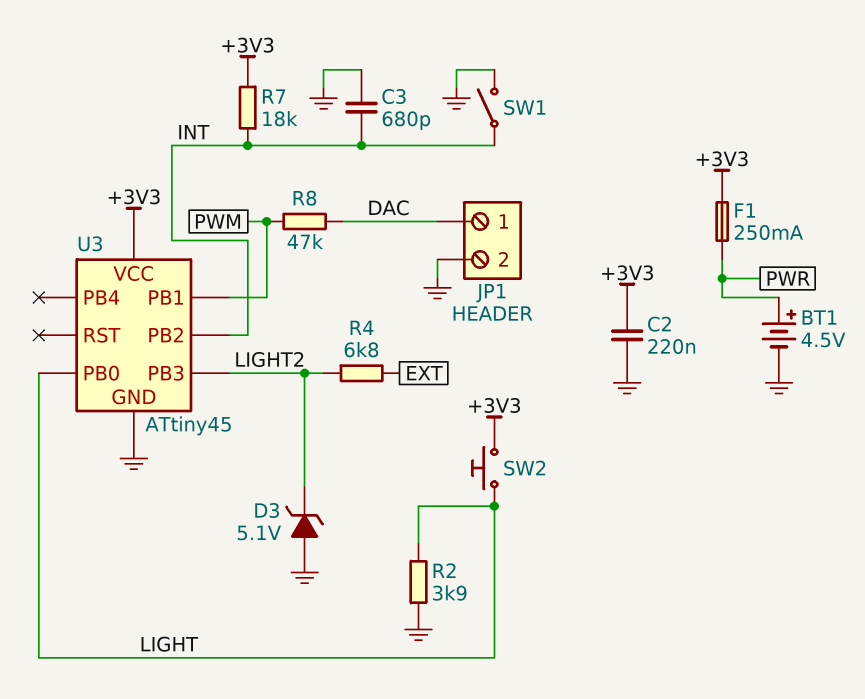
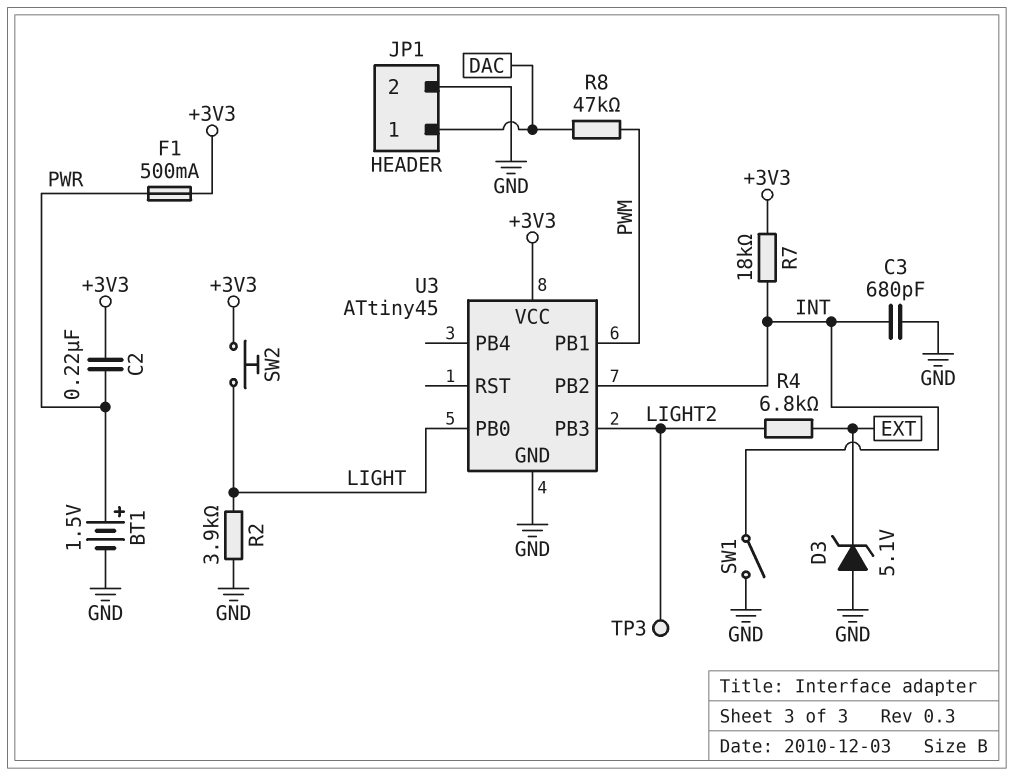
BT1: 4.5V (plus PWR, minus GND) -> 1.5V (plus PWR, minus GND)
C2: 220nF (+3V3, GND) -> 220nF (+3V3, PWR)
D3: zener 5.1V (A GND, K LIGHT2) -> zener 5.1V (A GND, K EXT)
F1: 250mA (+3V3, PWR) -> 500mA (+3V3, PWR)
TP3: none -> test point (LIGHT2)

